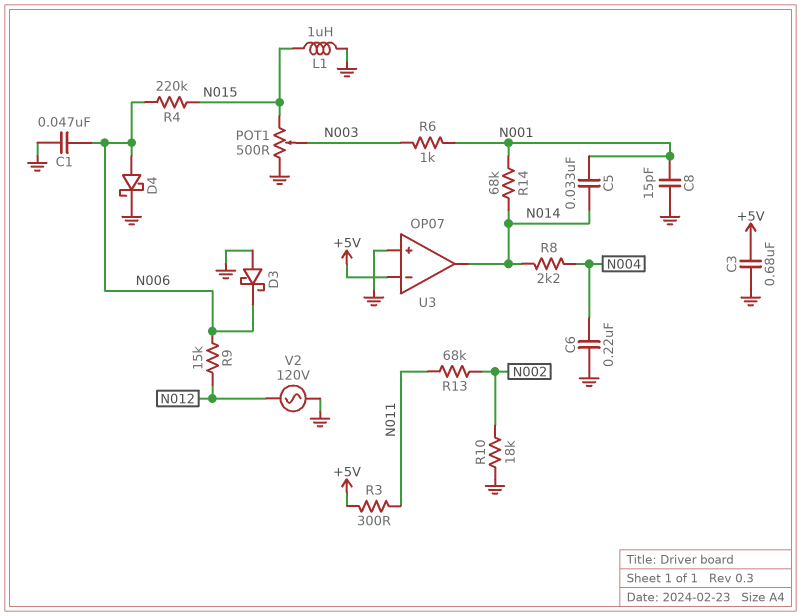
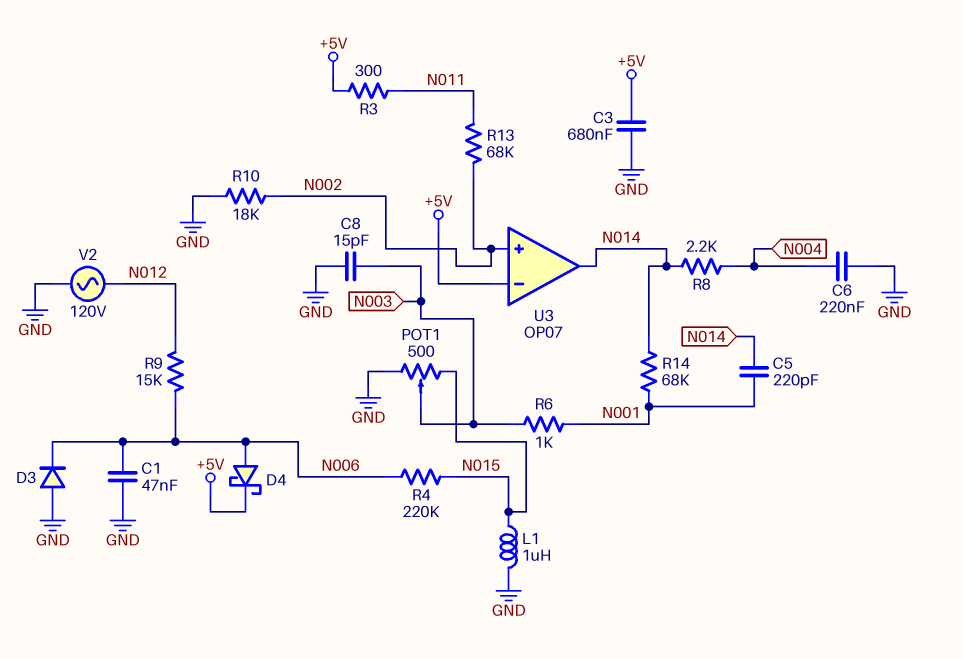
C5: 33nF (N001, N014) -> 220pF (N001, N014)
C8: 15pF (GND, N001) -> 15pF (GND, N003)
D3: schottky (A GND, K N006) -> diode (A GND, K N006)
D4: schottky (A N006, K GND) -> schottky (A N006, K +5V)
U3 pin in+: GND -> N002

